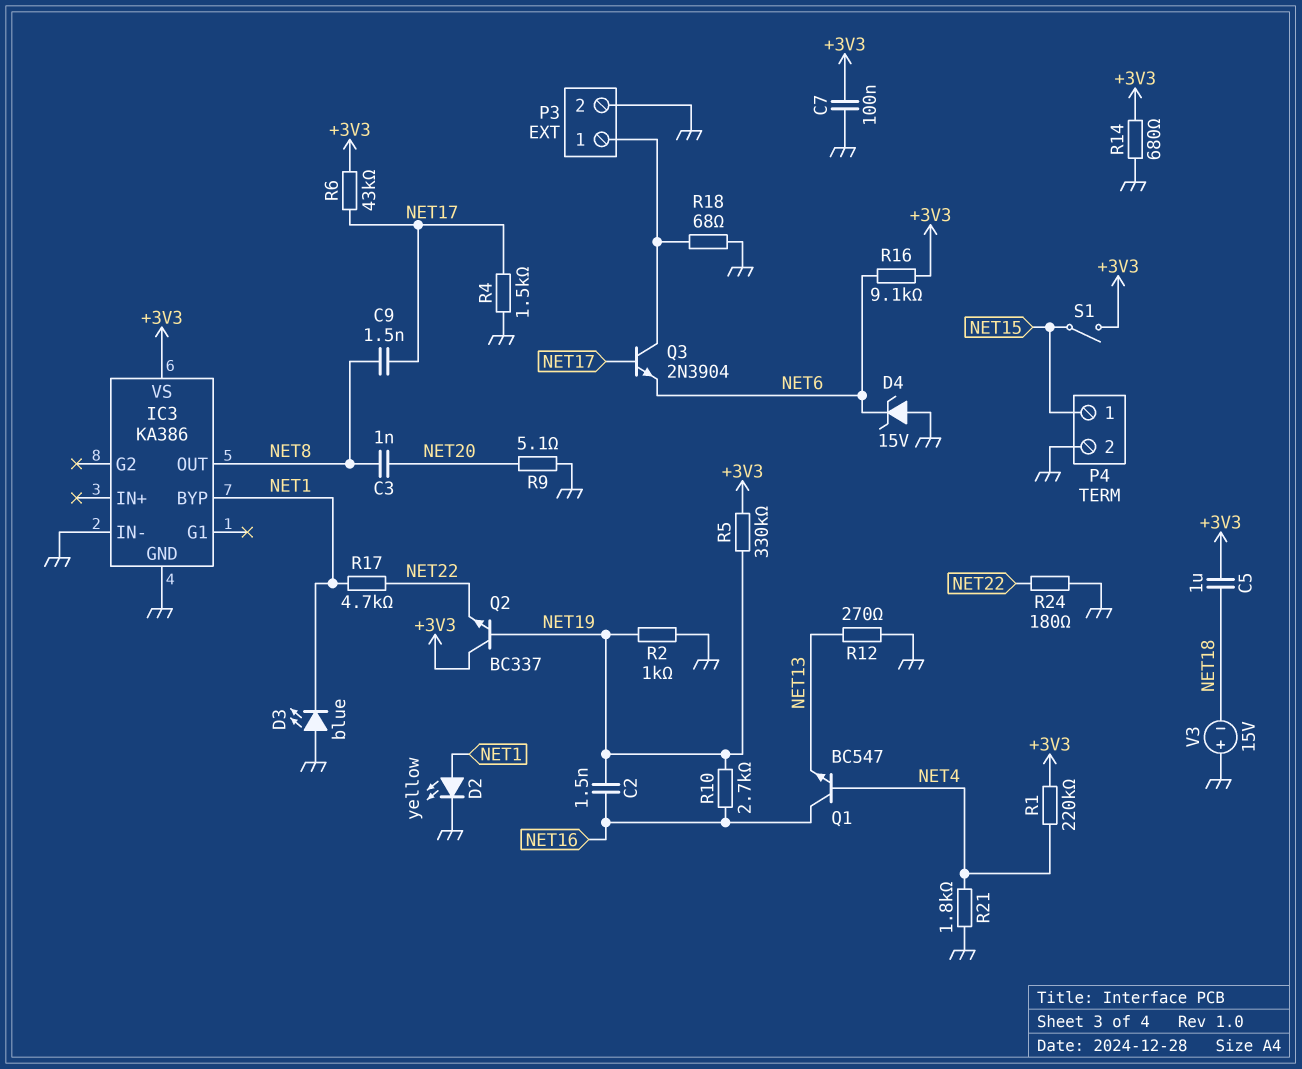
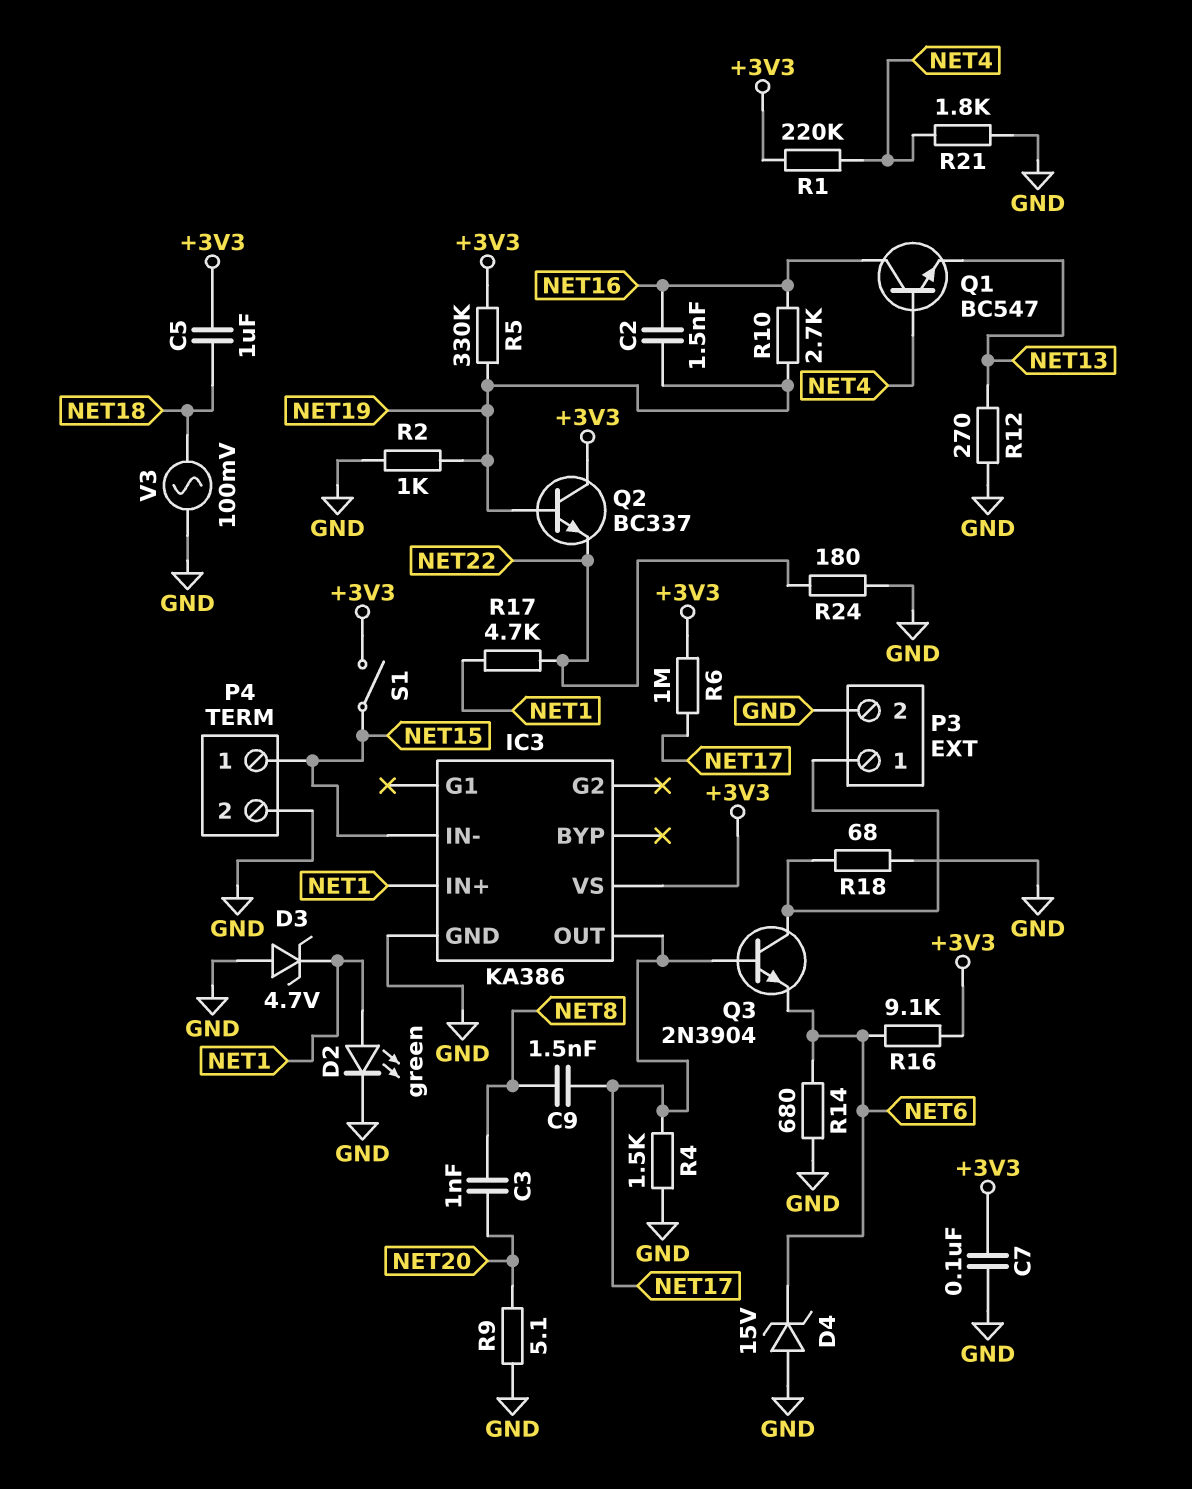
D2: LED yellow (A NET1, K GND) -> LED green (A NET1, K GND)
D3: LED blue (A GND, K NET1) -> zener 4.7V (A GND, K NET1)
IC3 pin BYP: NET1 -> none
IC3 pin IN+: none -> NET1
IC3 pin IN-: GND -> NET15
IC3 pin OUT: NET8 -> NET17
R6: 43k (+3V3, NET17) -> 1M (+3V3, NET17)
R14: 680 (+3V3, GND) -> 680 (GND, NET6)
V3: 15V (plus GND, minus NET18) -> AC 100mV (GND, NET18)

